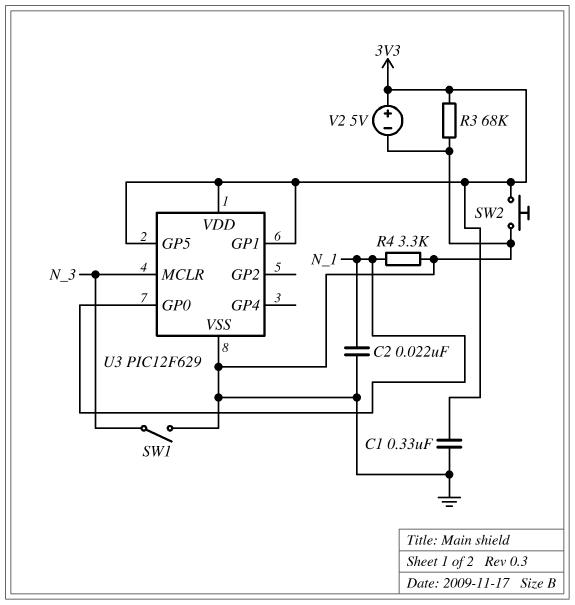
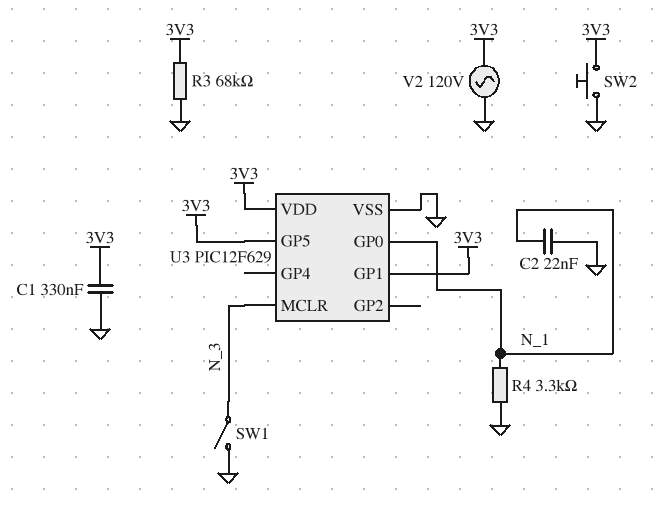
V2: 5V (plus 3V3, minus GND) -> AC 120V (3V3, GND)

